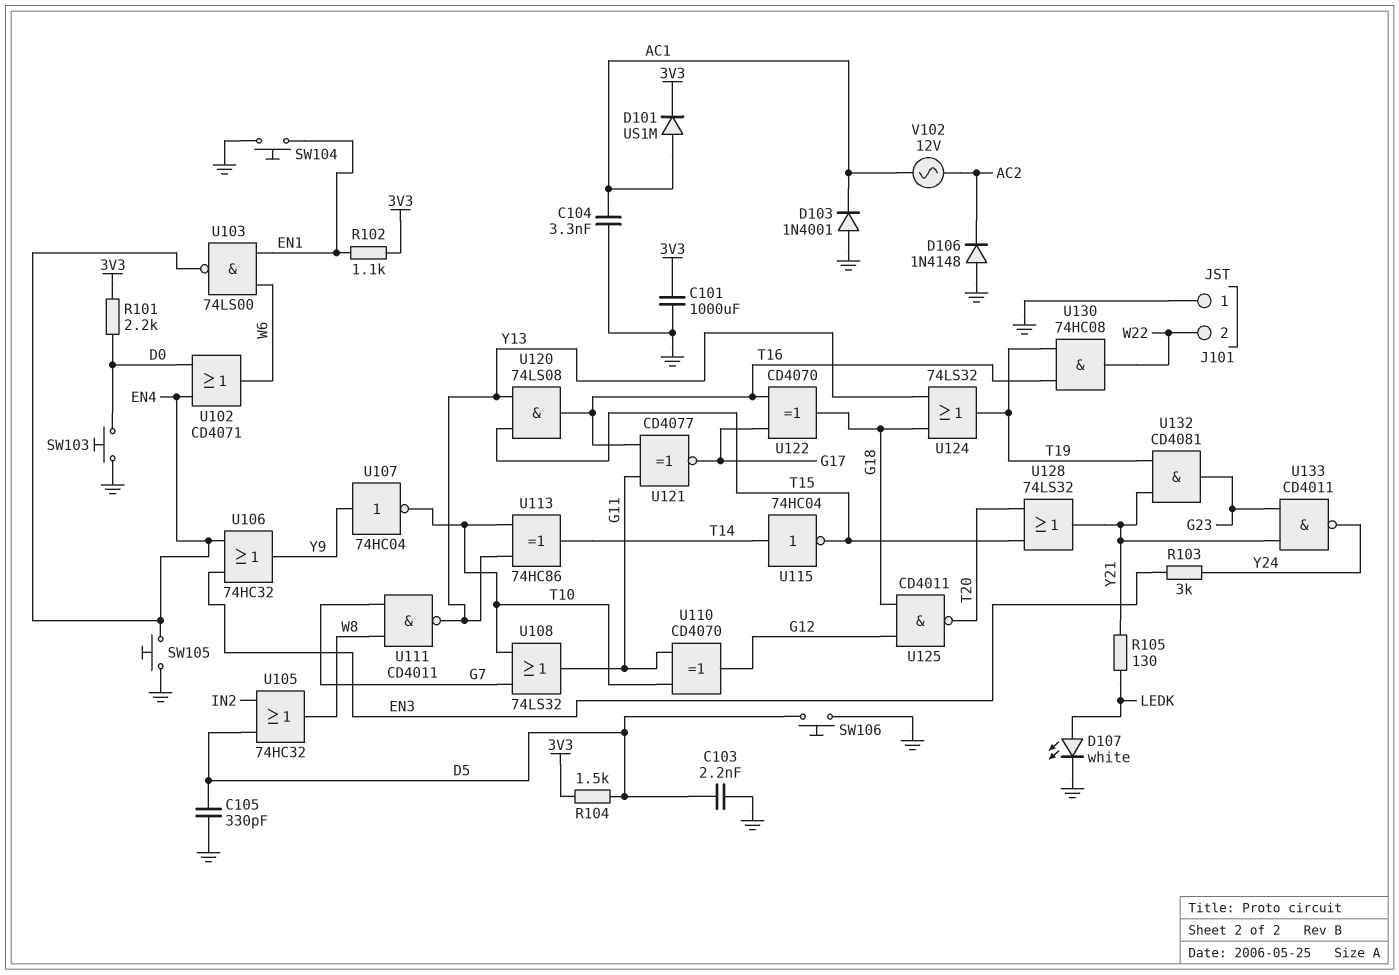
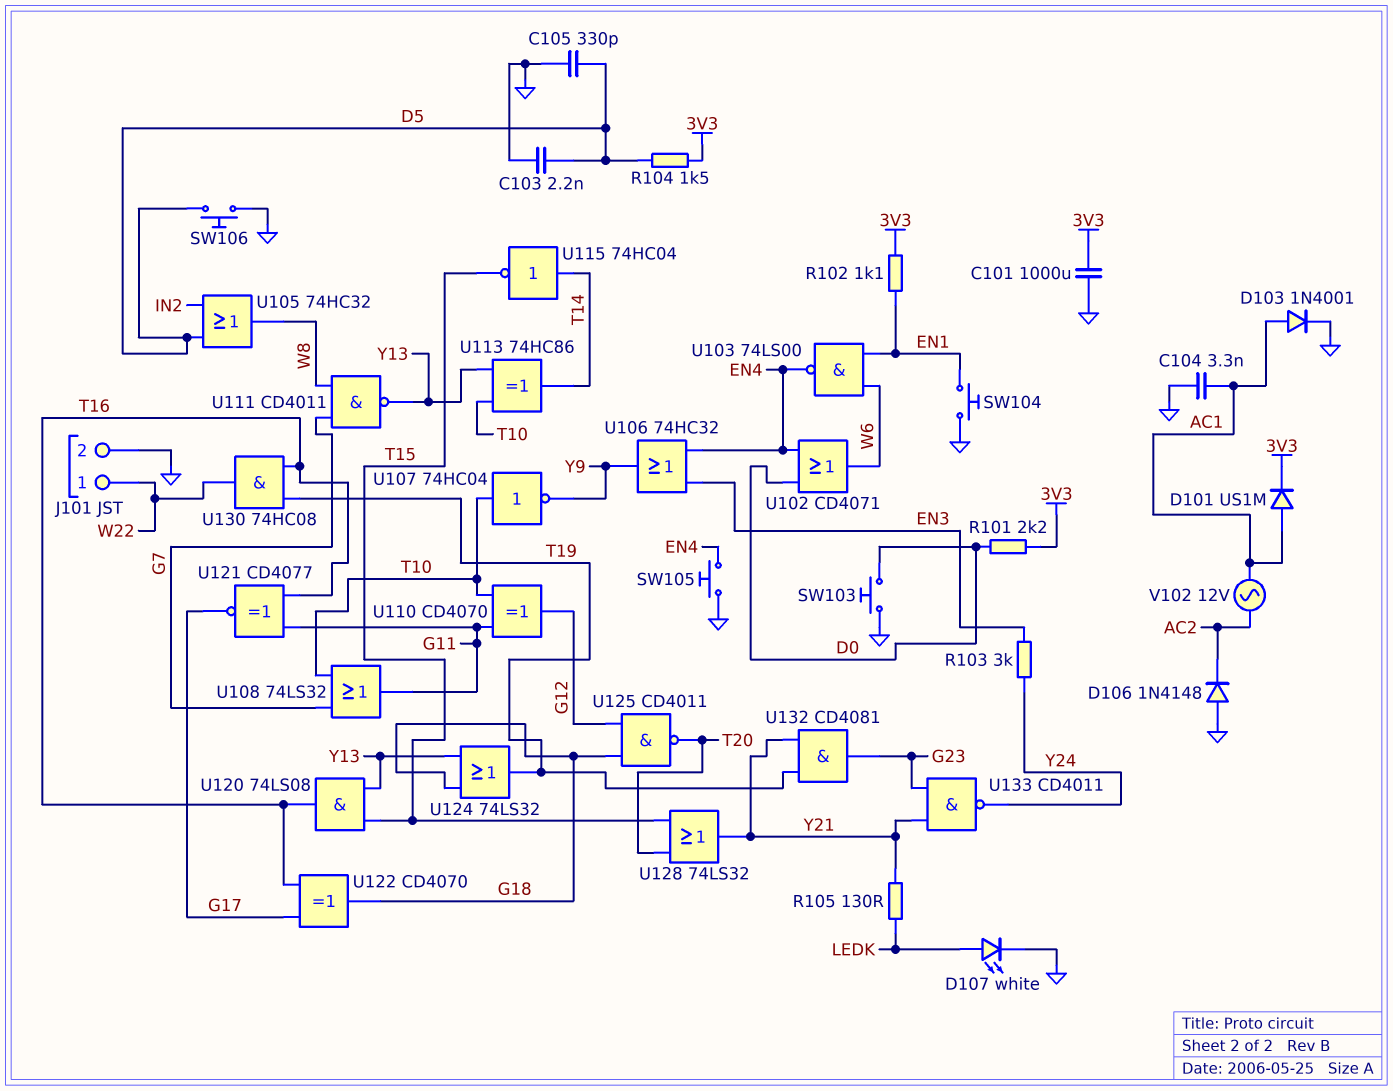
D103: diode 1N4001 (A GND, K AC1) -> diode 1N4001 (A AC1, K GND)
J101 pin 1: GND -> W22
J101 pin 2: W22 -> GND
U107: NOT 74HC04 (in Y9, out T10) -> NOT 74HC04 (in T10, out Y9)

